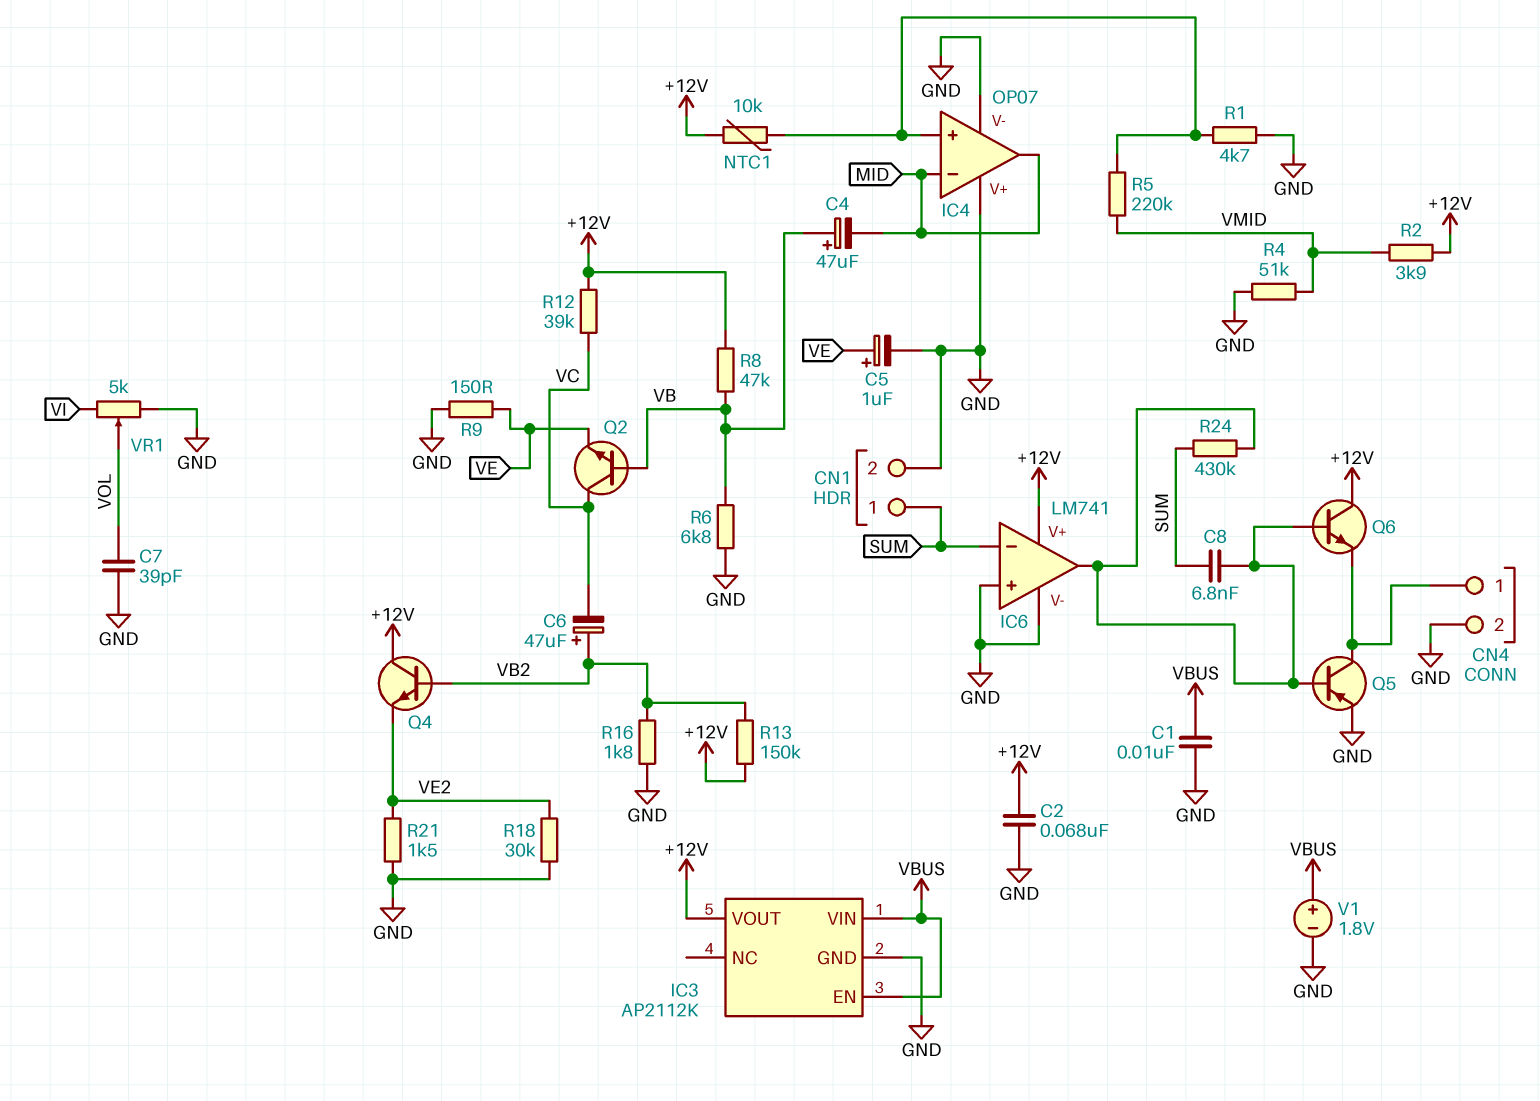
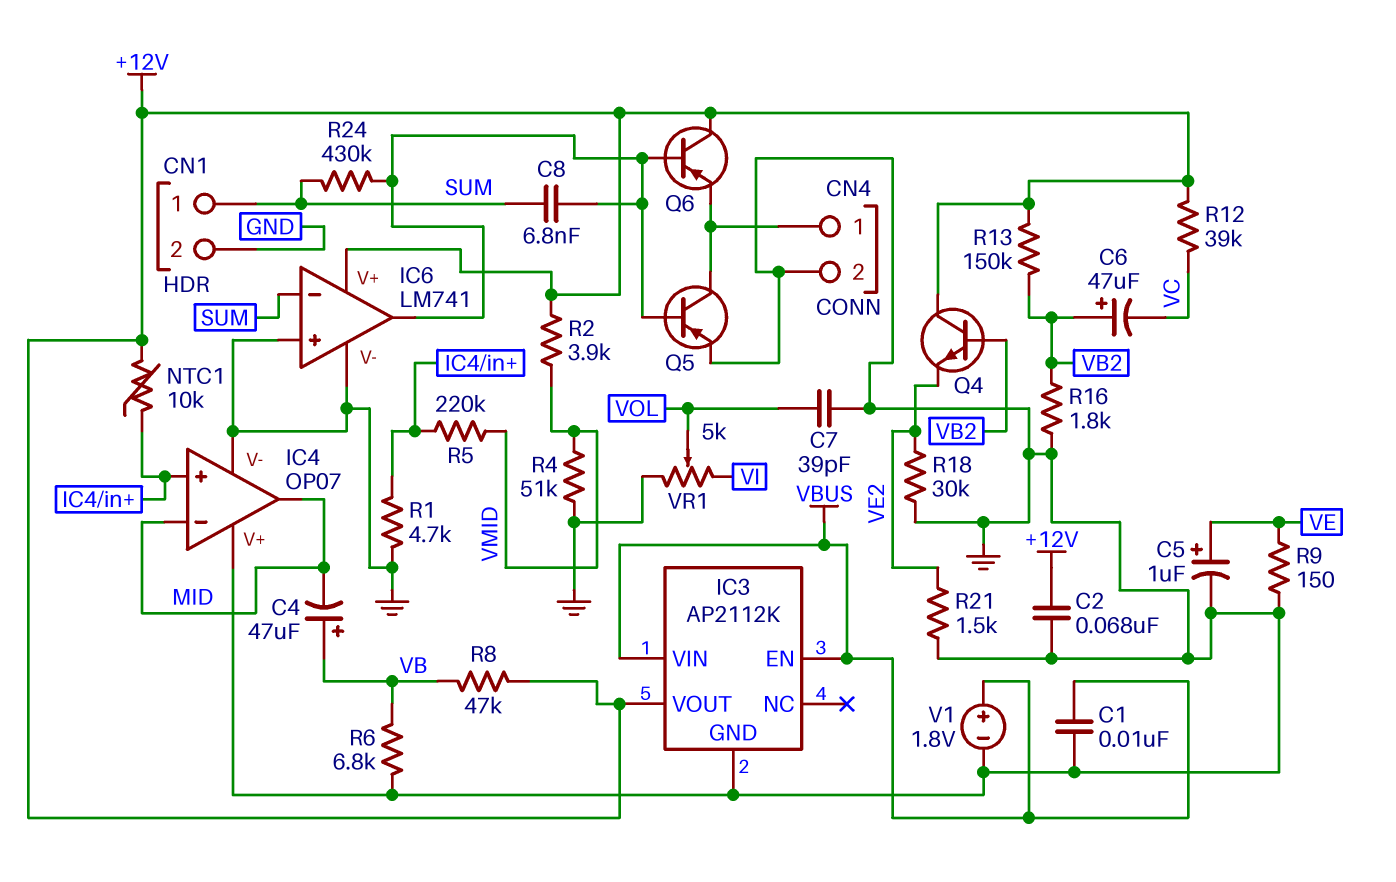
Q2: NPN (B VB, C VC, E VE) -> none
Q6: NPN (B IC6/out, C +12V, E CN4/1) -> PNP (B IC6/out, C +12V, E CN4/1)

